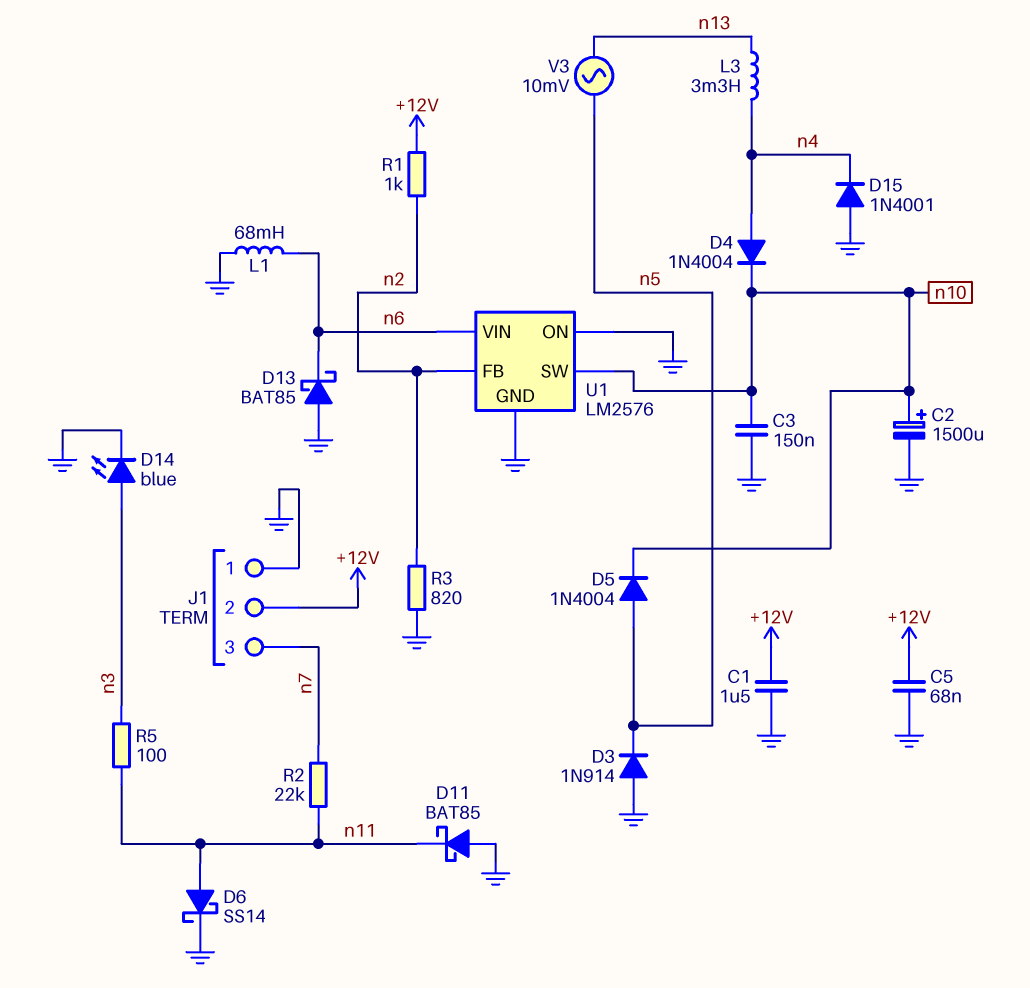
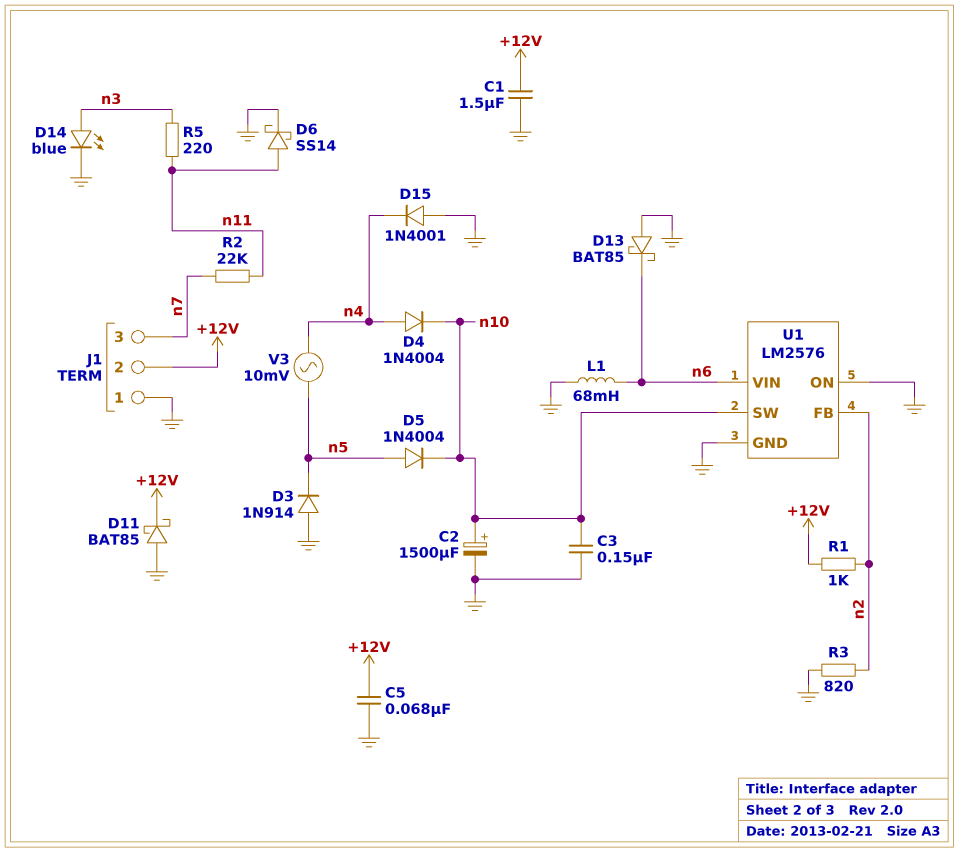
D11: schottky BAT85 (A GND, K n11) -> schottky BAT85 (A GND, K +12V)
L3: 3.3mH (n4, n13) -> none
R5: 100 (n3, n11) -> 220 (n3, n11)
V3: AC 10mV (n5, n13) -> AC 10mV (n4, n5)

